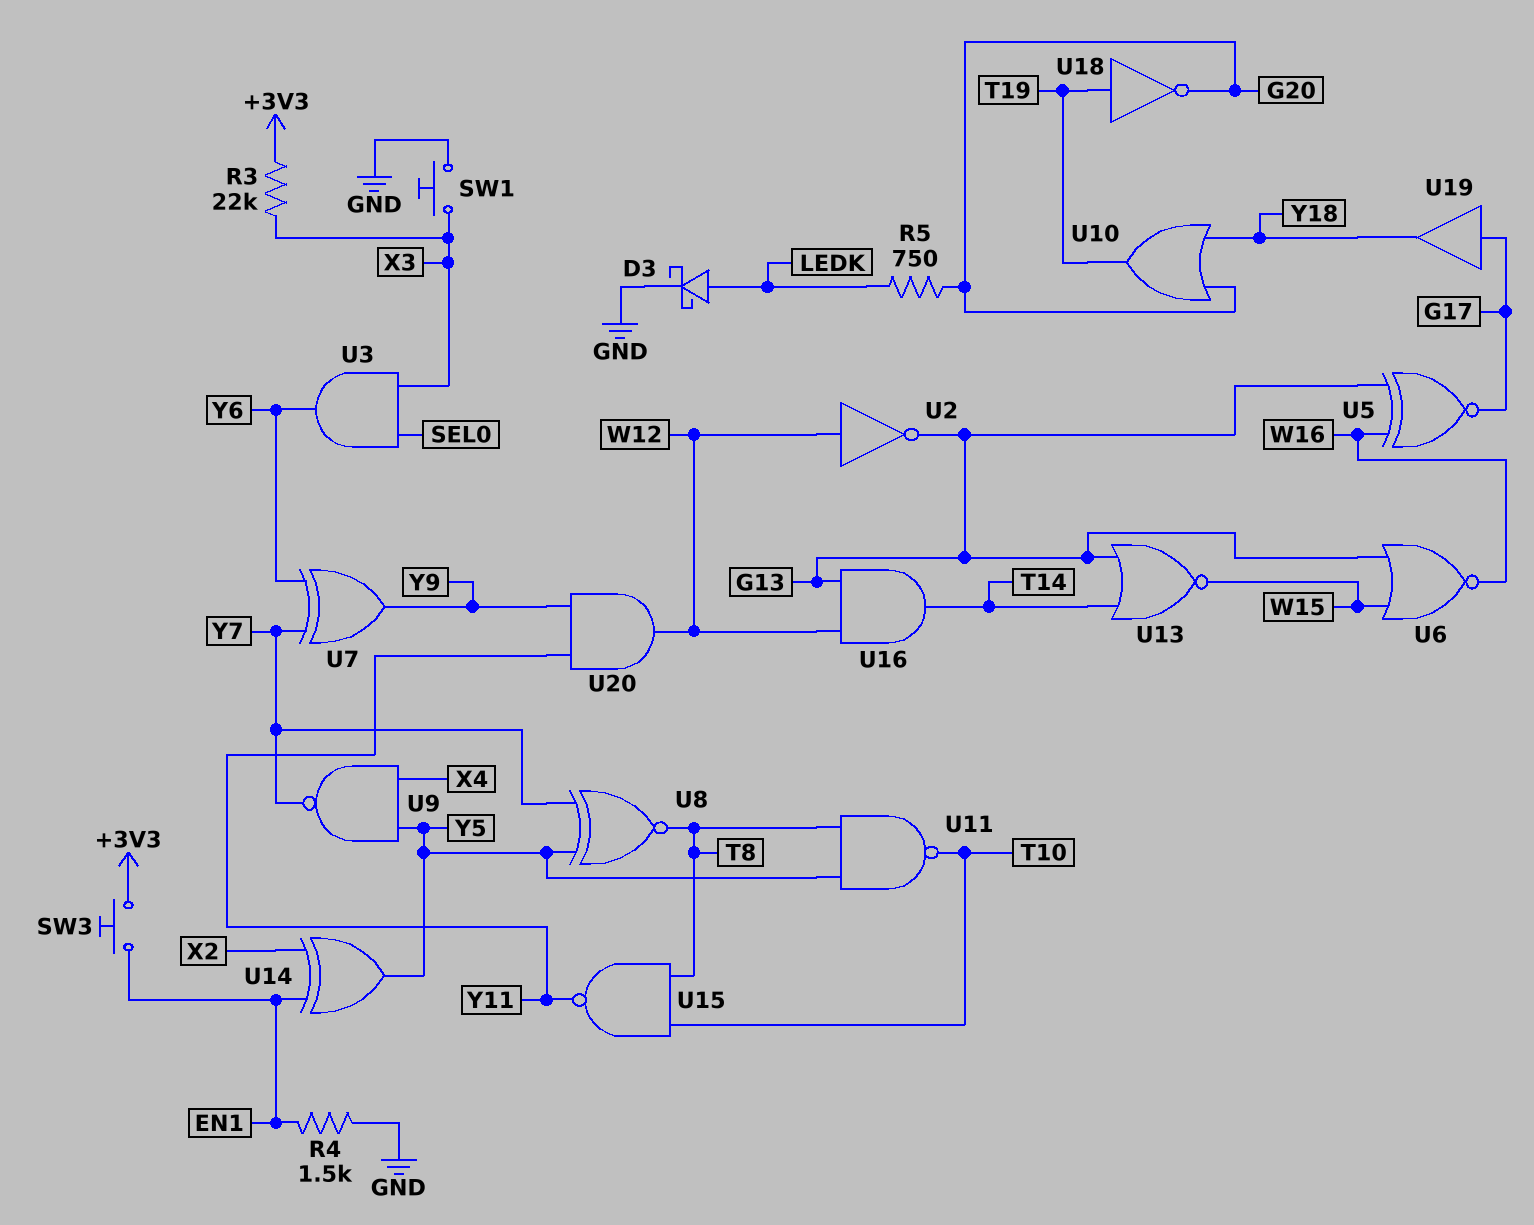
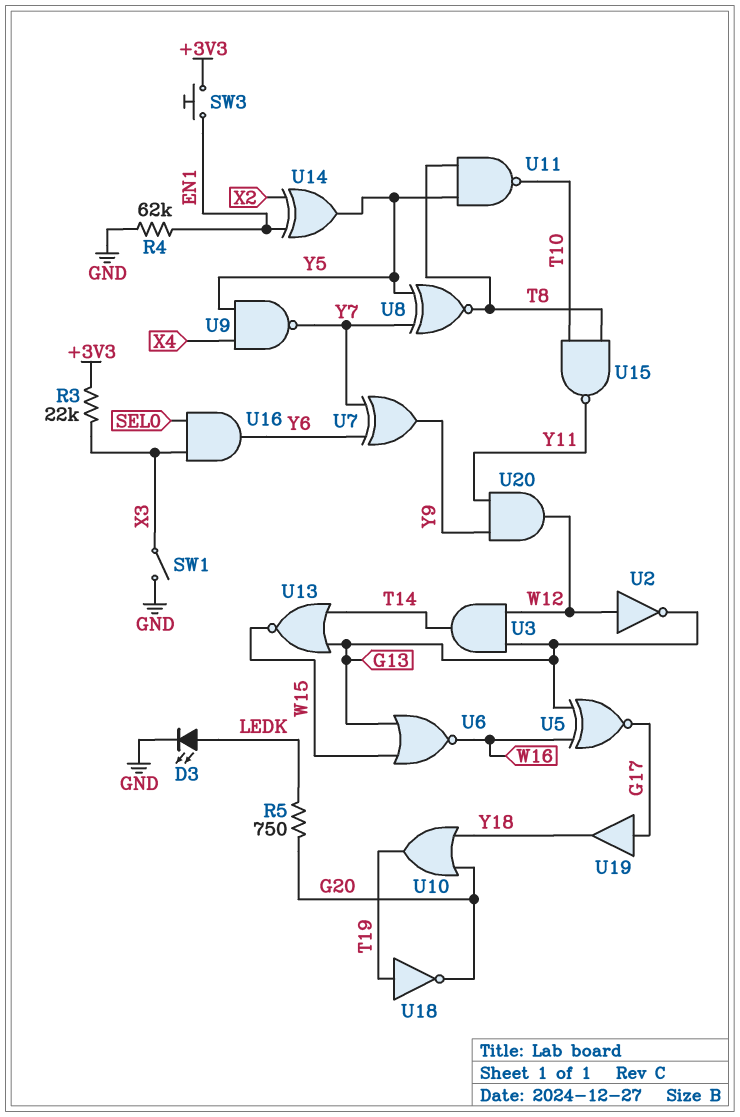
D3: schottky (A LEDK, K GND) -> LED (A LEDK, K GND)
R4: 1.5k (EN1, GND) -> 62k (EN1, GND)
SW1: button (GND, X3) -> switch (GND, X3)
U3: AND (in SEL0, in X3, out Y6) -> AND (in G13, in W12, out T14)
U16: AND (in G13, in W12, out T14) -> AND (in SEL0, in X3, out Y6)

